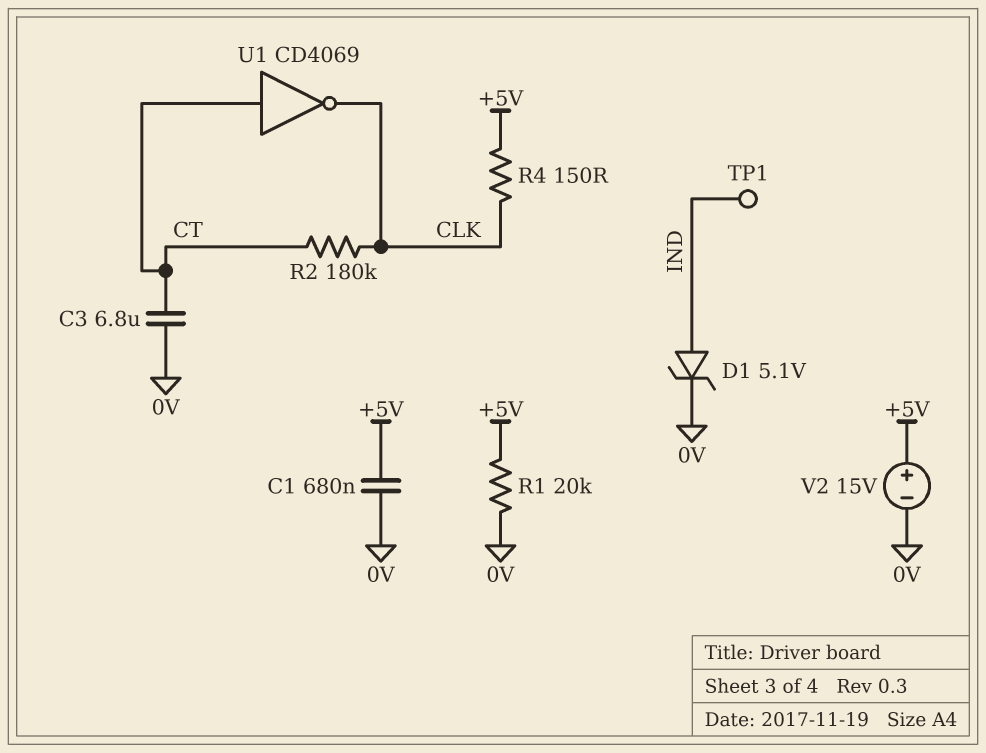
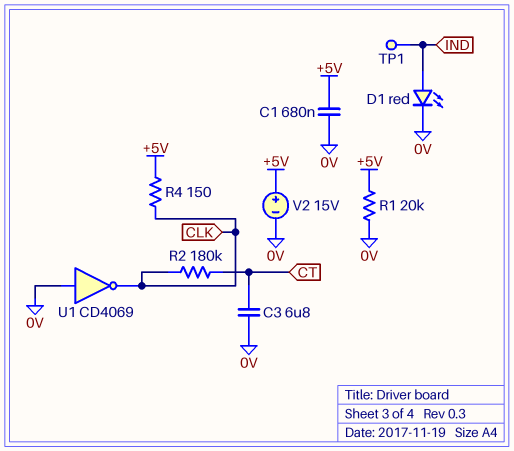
D1: zener 5.1V (A IND, K 0V) -> LED red (A IND, K 0V)
U1: NOT CD4069 (in CT, out CLK) -> NOT CD4069 (in 0V, out CLK)

